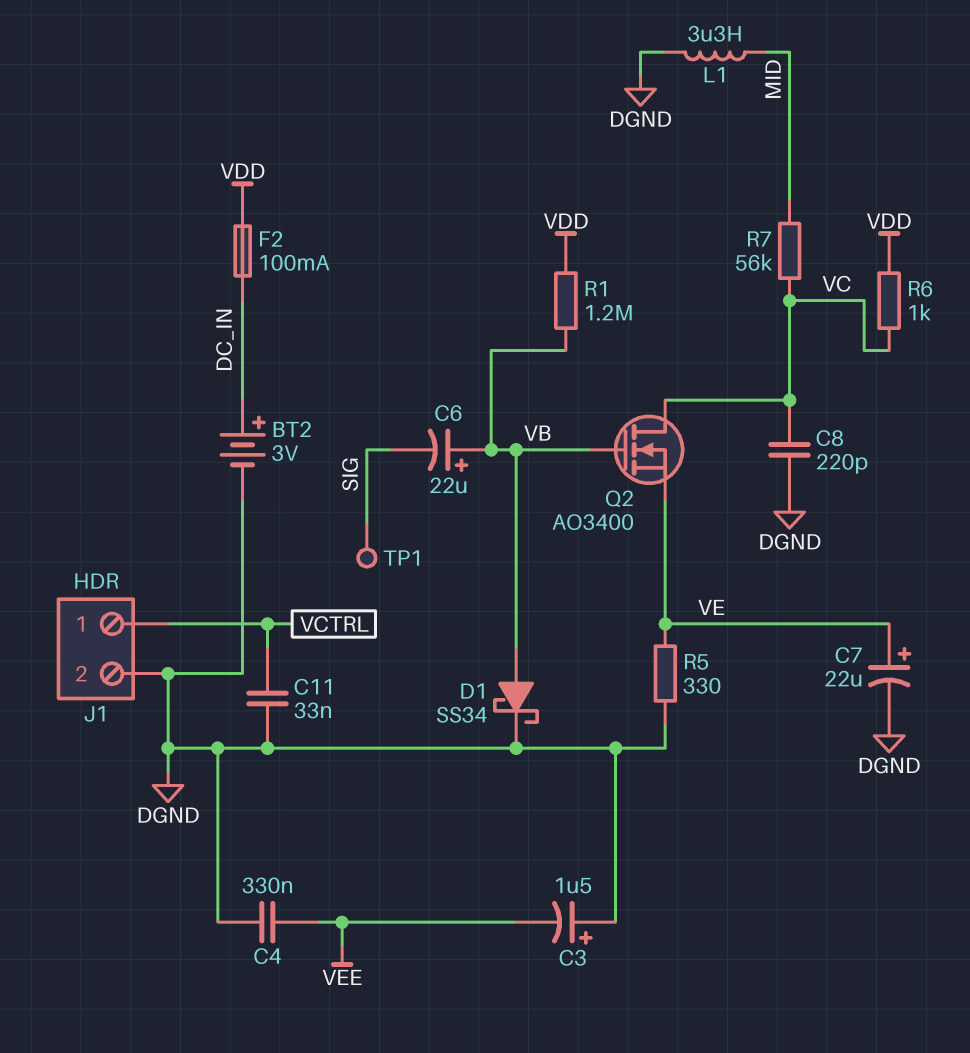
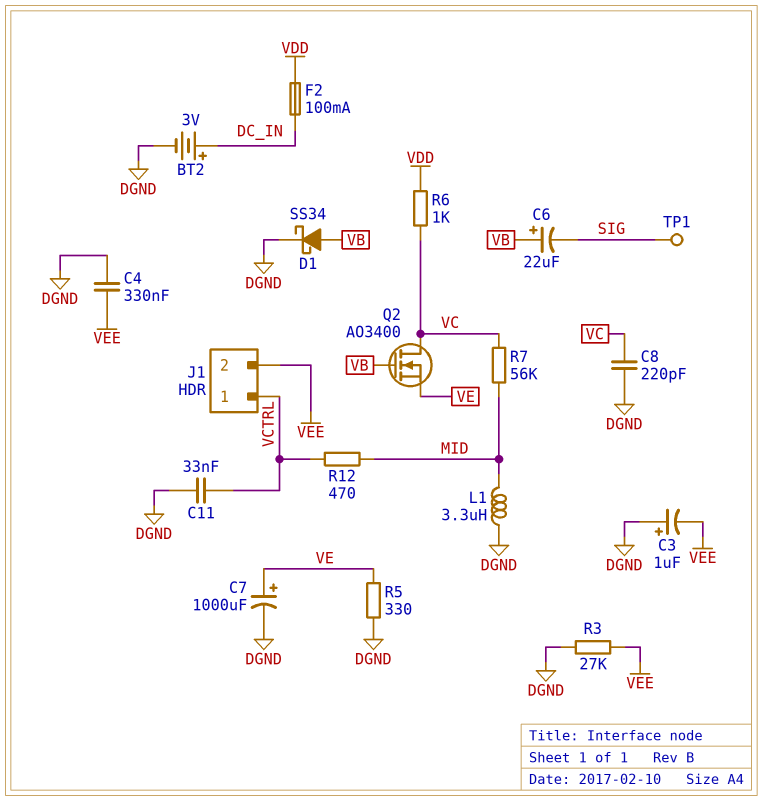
C3: 1.5uF (plus DGND, minus VEE) -> 1uF (plus DGND, minus VEE)
C7: 22uF (plus VE, minus DGND) -> 1000uF (plus VE, minus DGND)
J1 pin 2: DGND -> VEE
R1: 1.2M (VB, VDD) -> none
R3: none -> 27k (DGND, VEE)
R12: none -> 470 (MID, VCTRL)

